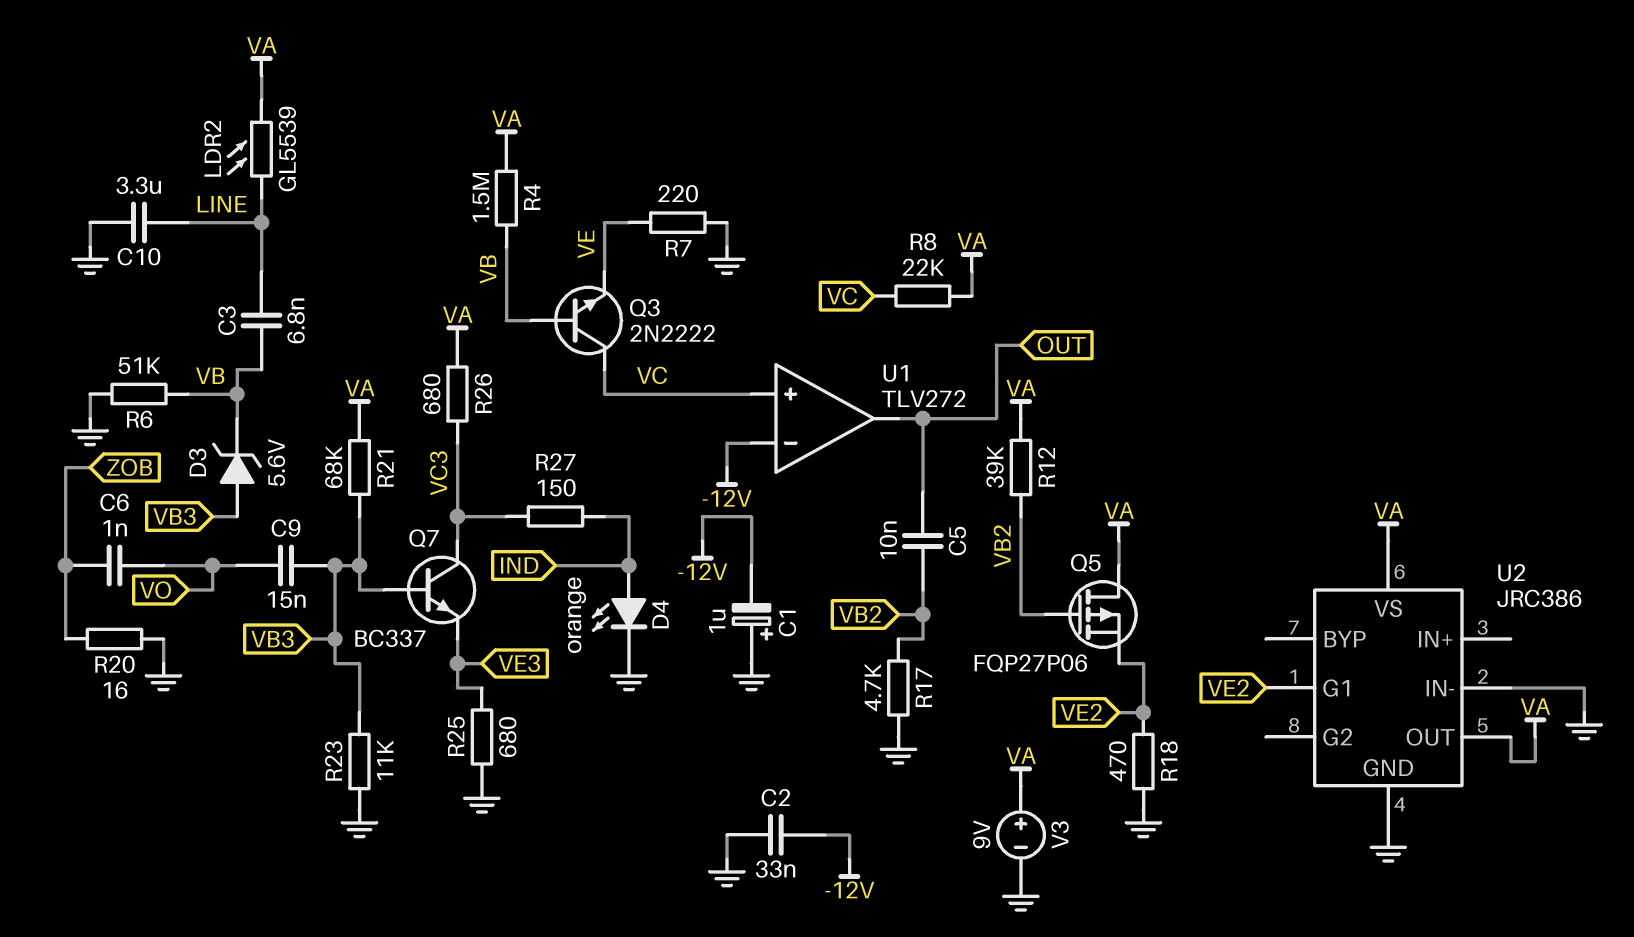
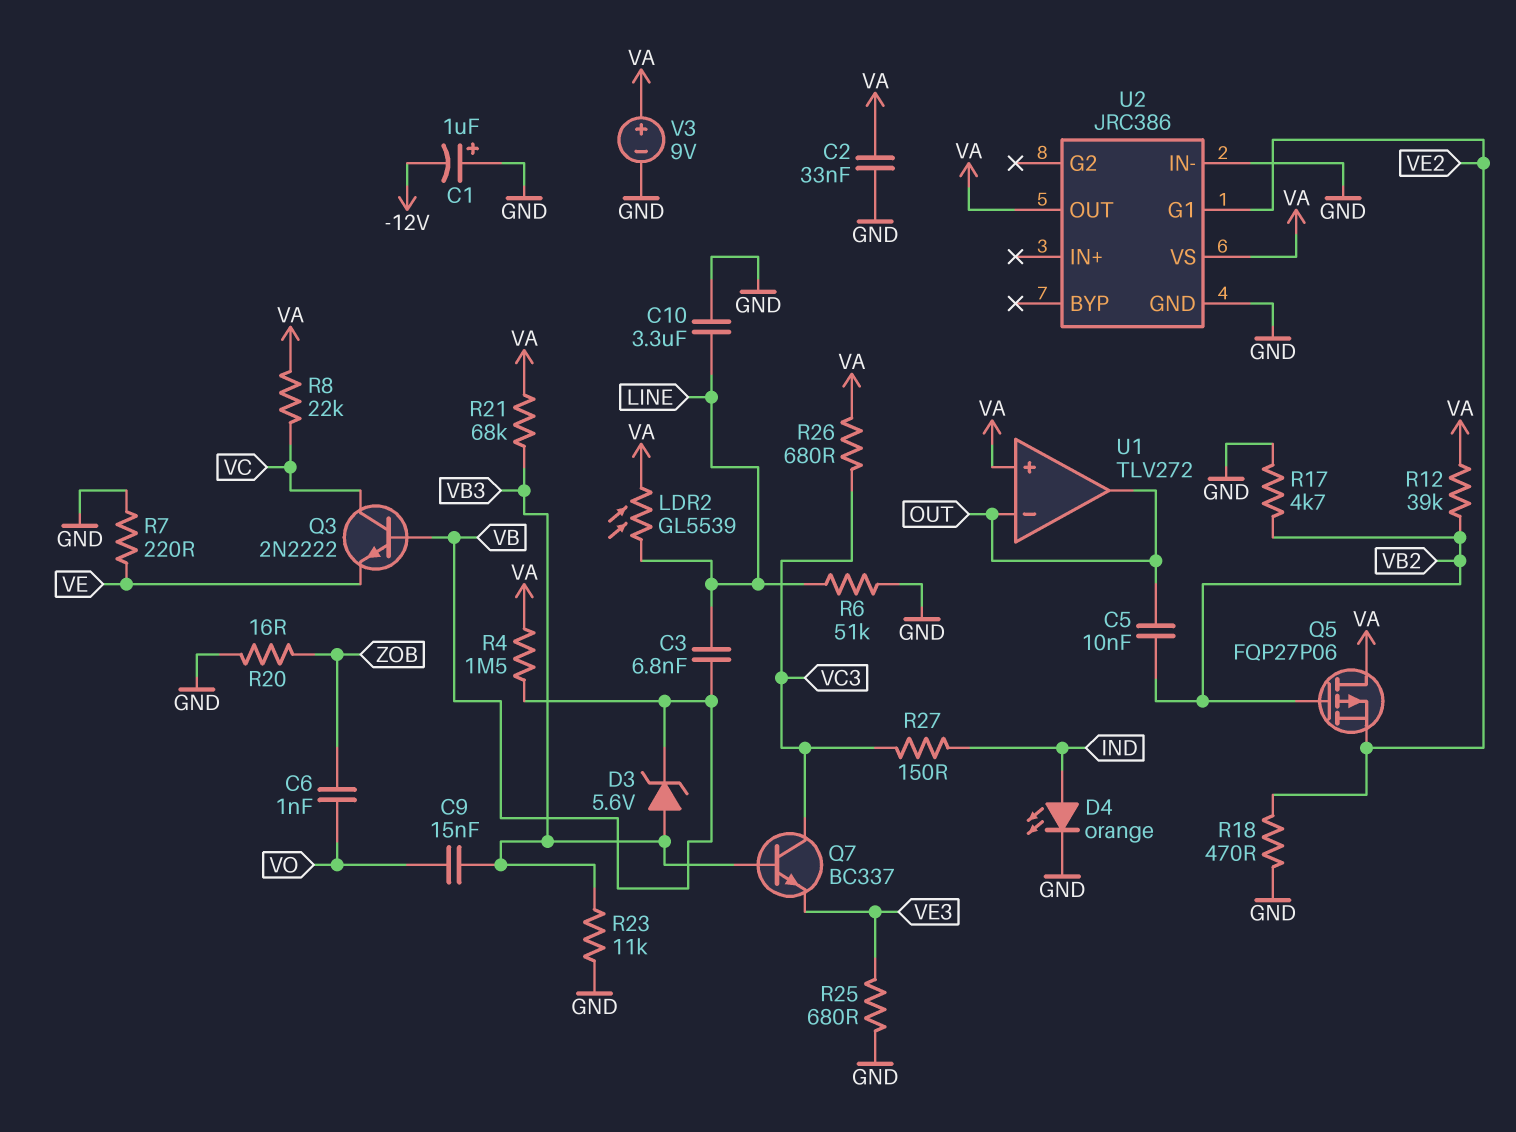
C2: 33nF (-12V, GND) -> 33nF (GND, VA)
R6: 51k (GND, VB) -> 51k (GND, LINE)
U1 pin in+: VC -> VA
U1 pin in-: -12V -> OUT

